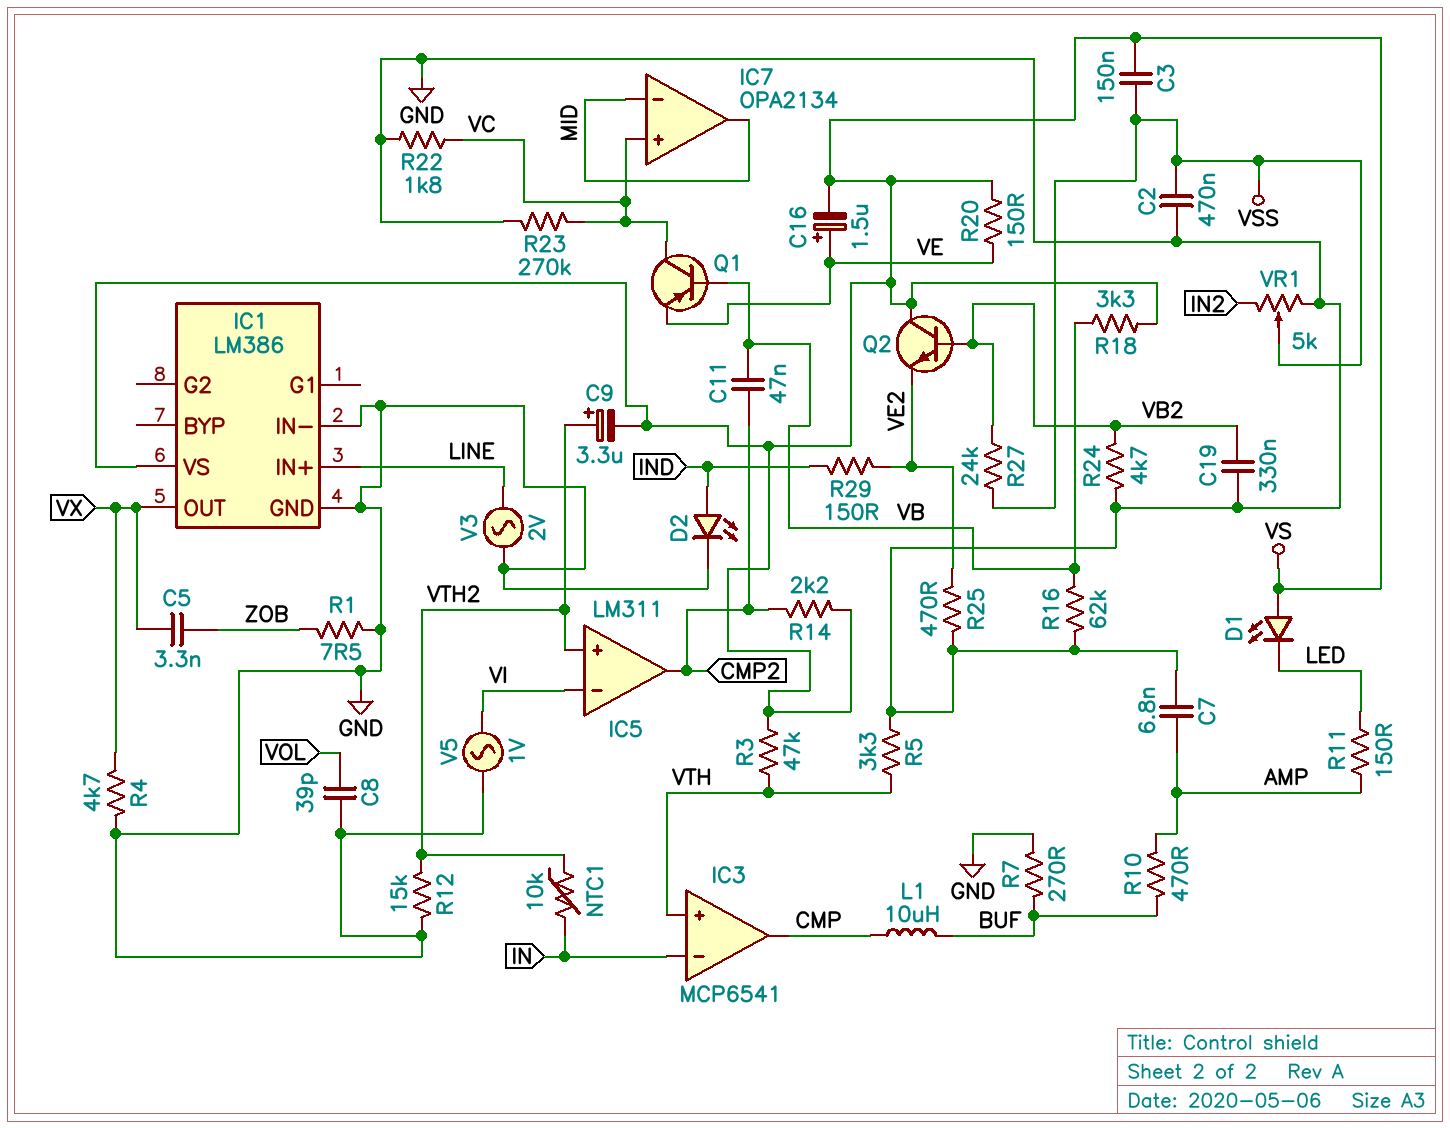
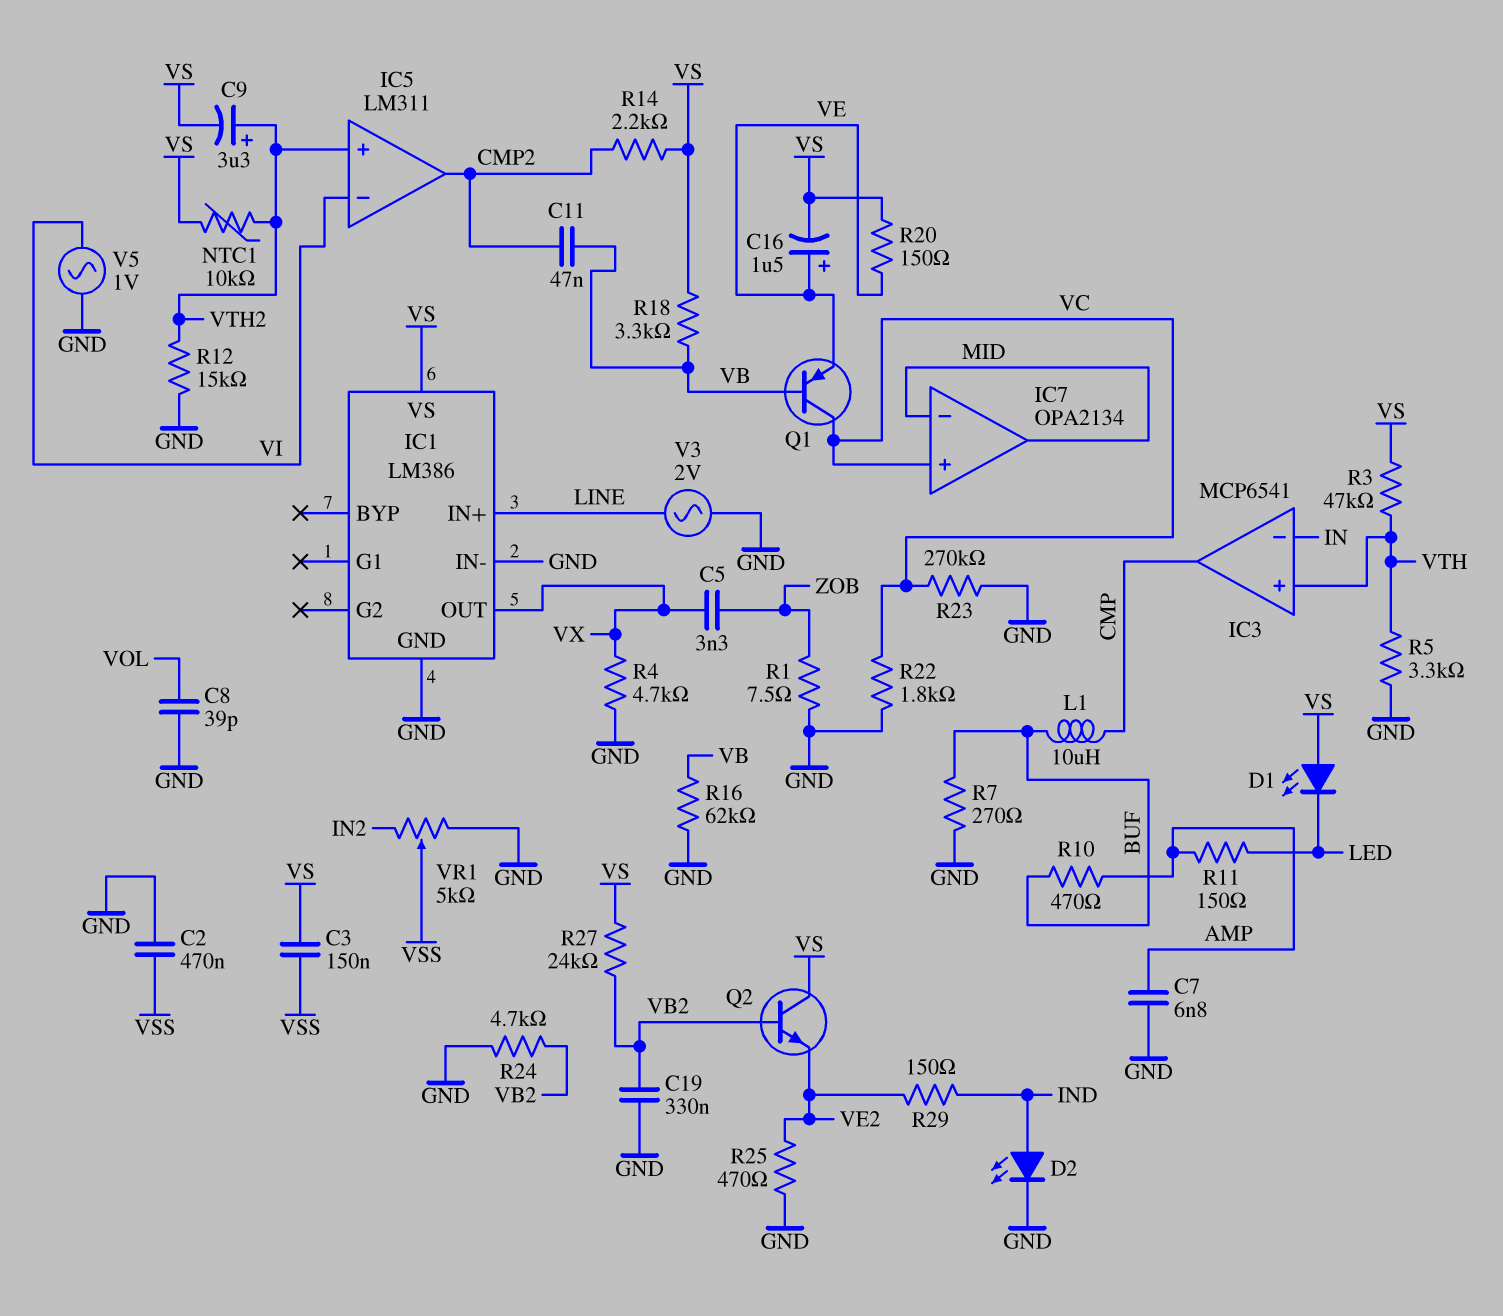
NTC1: 10k (IN, VTH2) -> 10k (VS, VTH2)
R27: 24k (VB2, VSS) -> 24k (VB2, VS)

